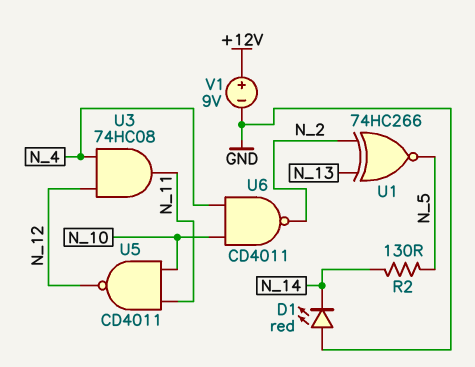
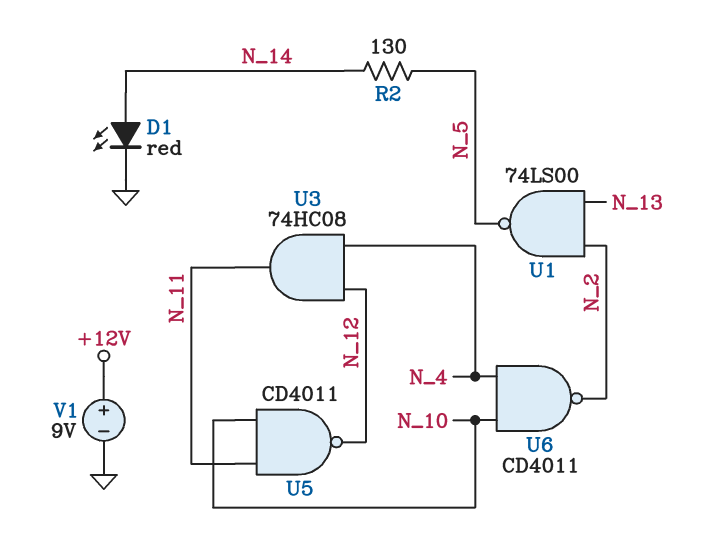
D1: LED red (A GND, K N_14) -> LED red (A N_14, K GND)
U1: XNOR 74HC266 (in N_2, in N_13, out N_5) -> NAND 74LS00 (in N_2, in N_13, out N_5)

